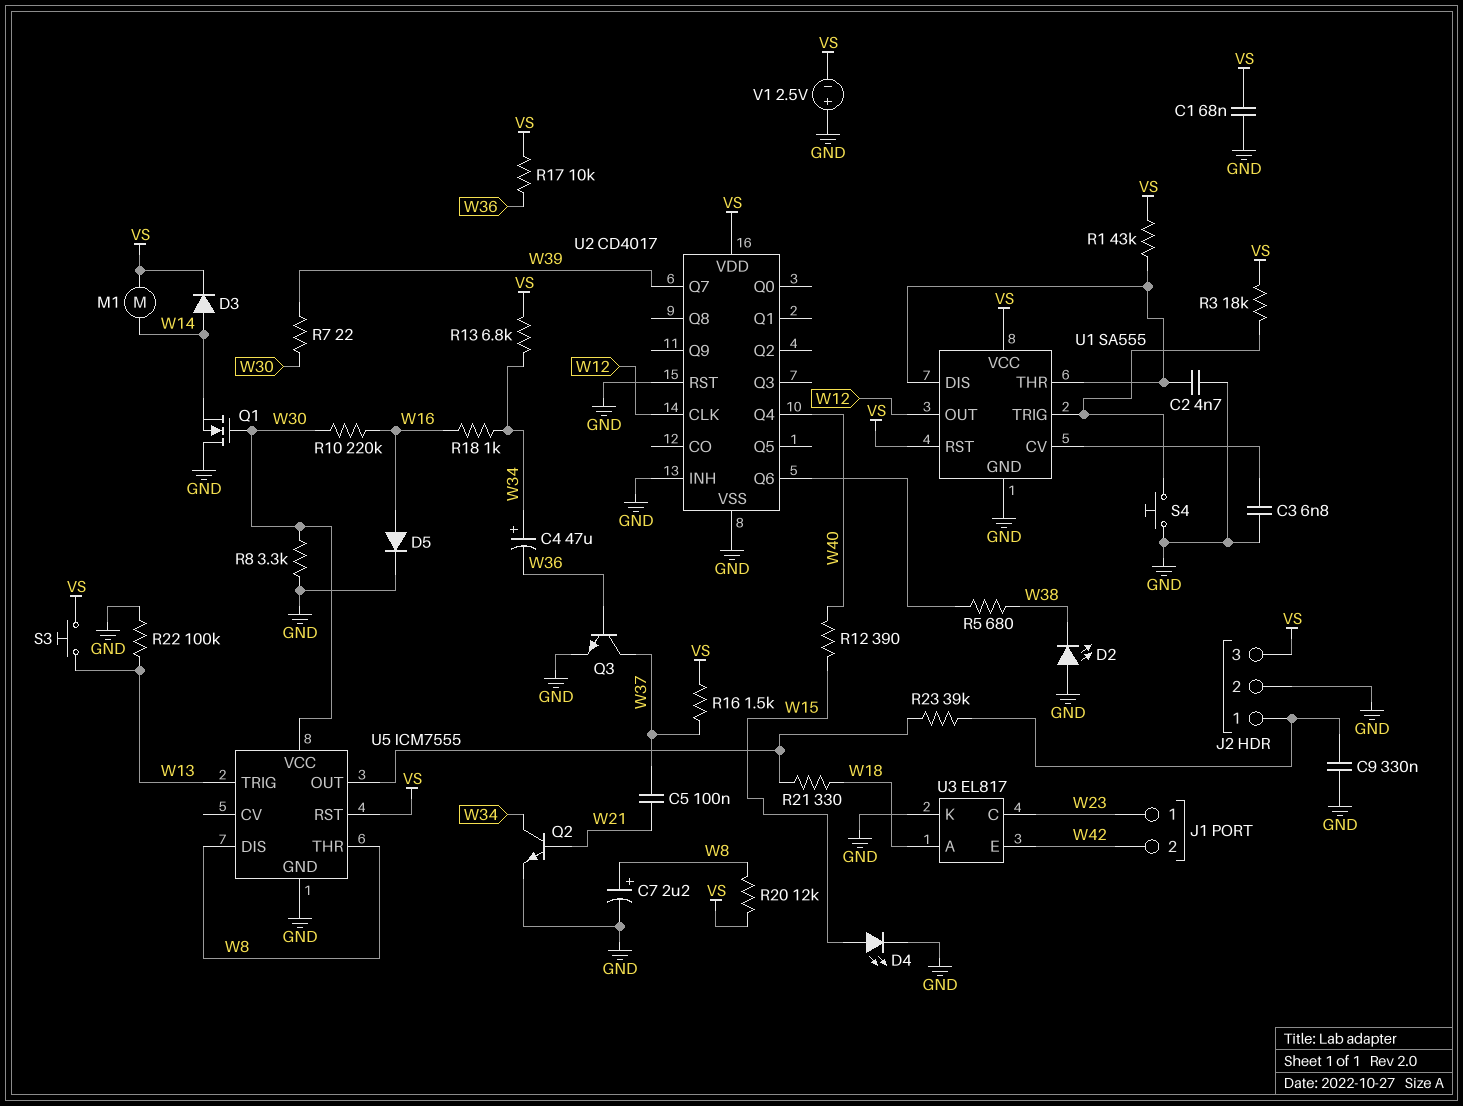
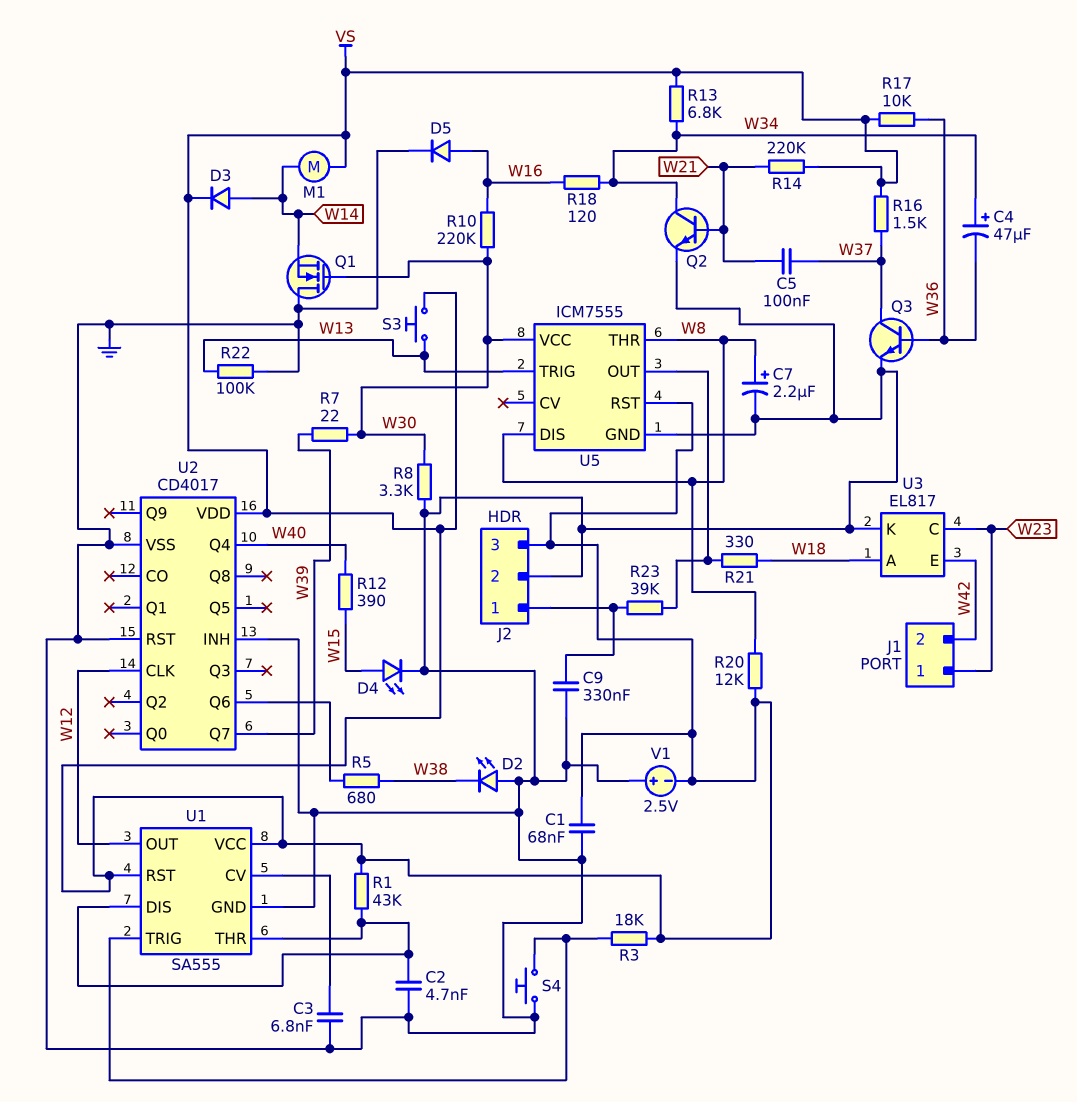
R14: none -> 220k (VS, W21)
R18: 1k (W16, W34) -> 120 (W16, W34)

